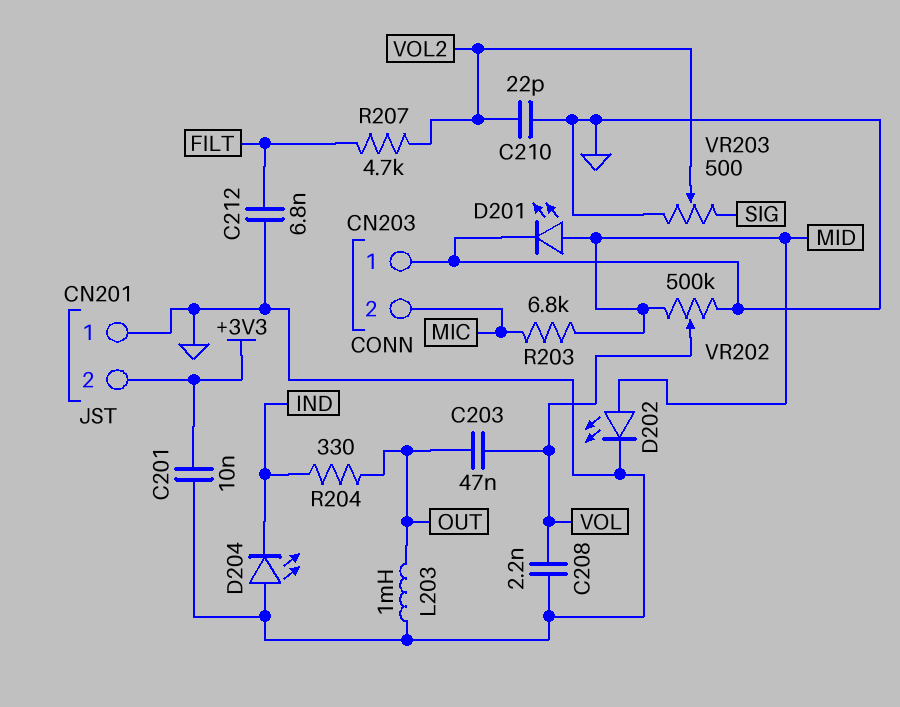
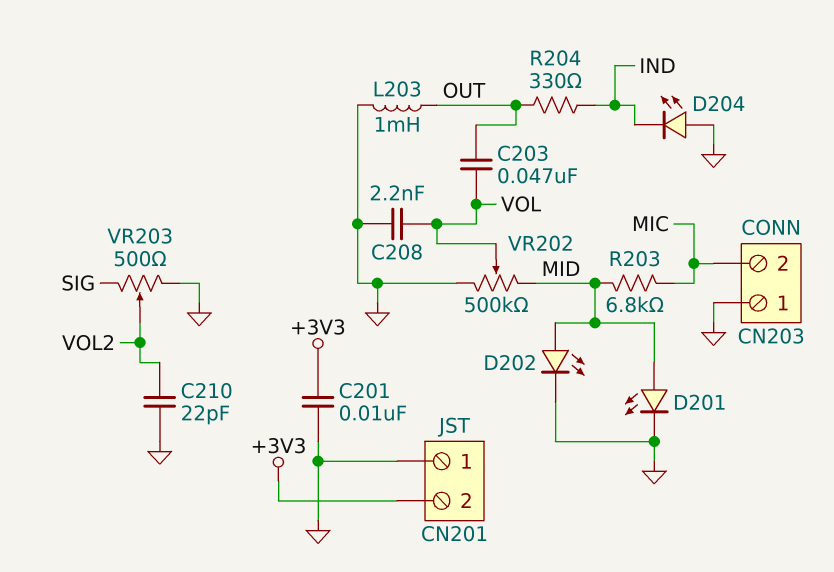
C212: 6.8nF (FILT, GND) -> none
R207: 4.7k (FILT, VOL2) -> none

